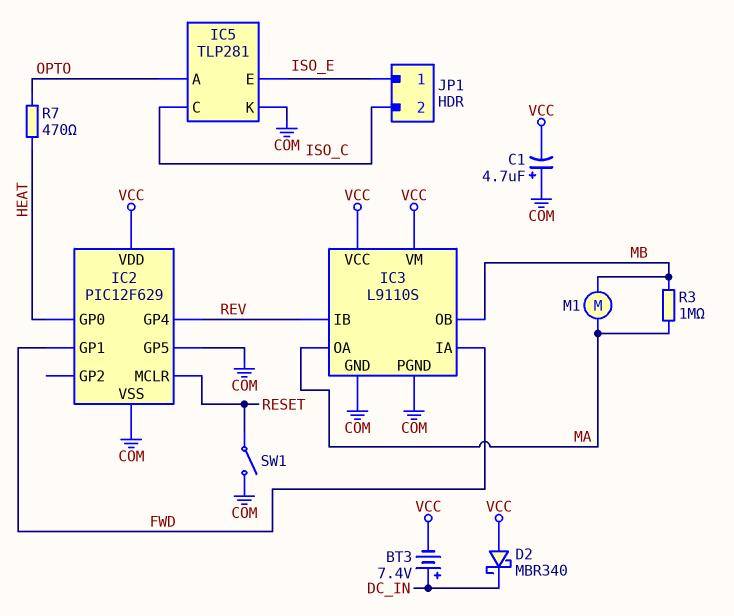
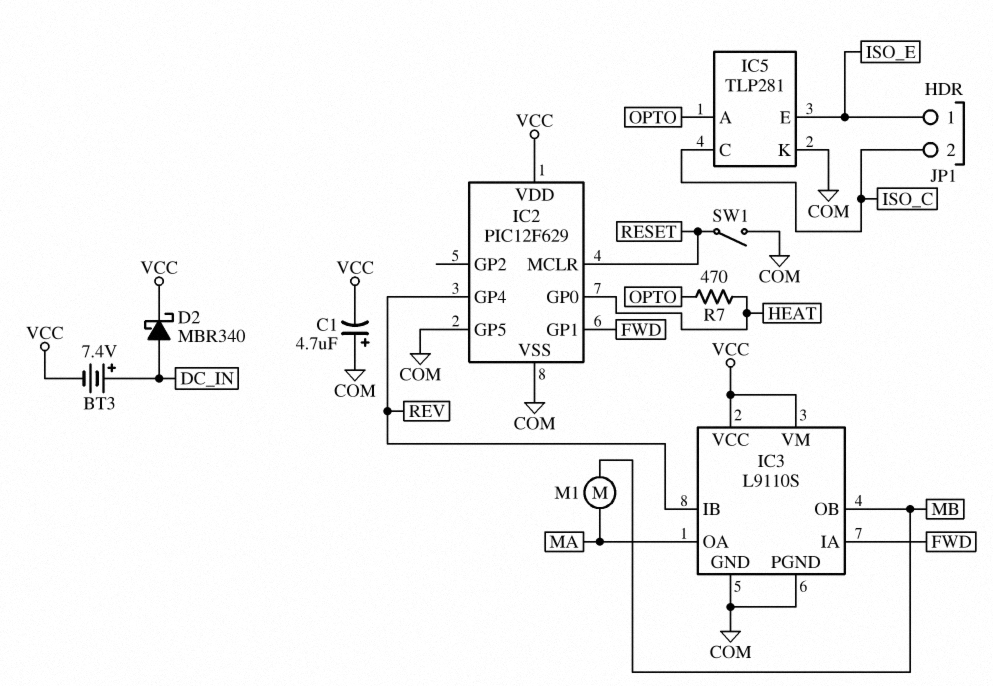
D2: schottky MBR340 (A VCC, K DC_IN) -> schottky MBR340 (A DC_IN, K VCC)
R3: 1M (MA, MB) -> none

